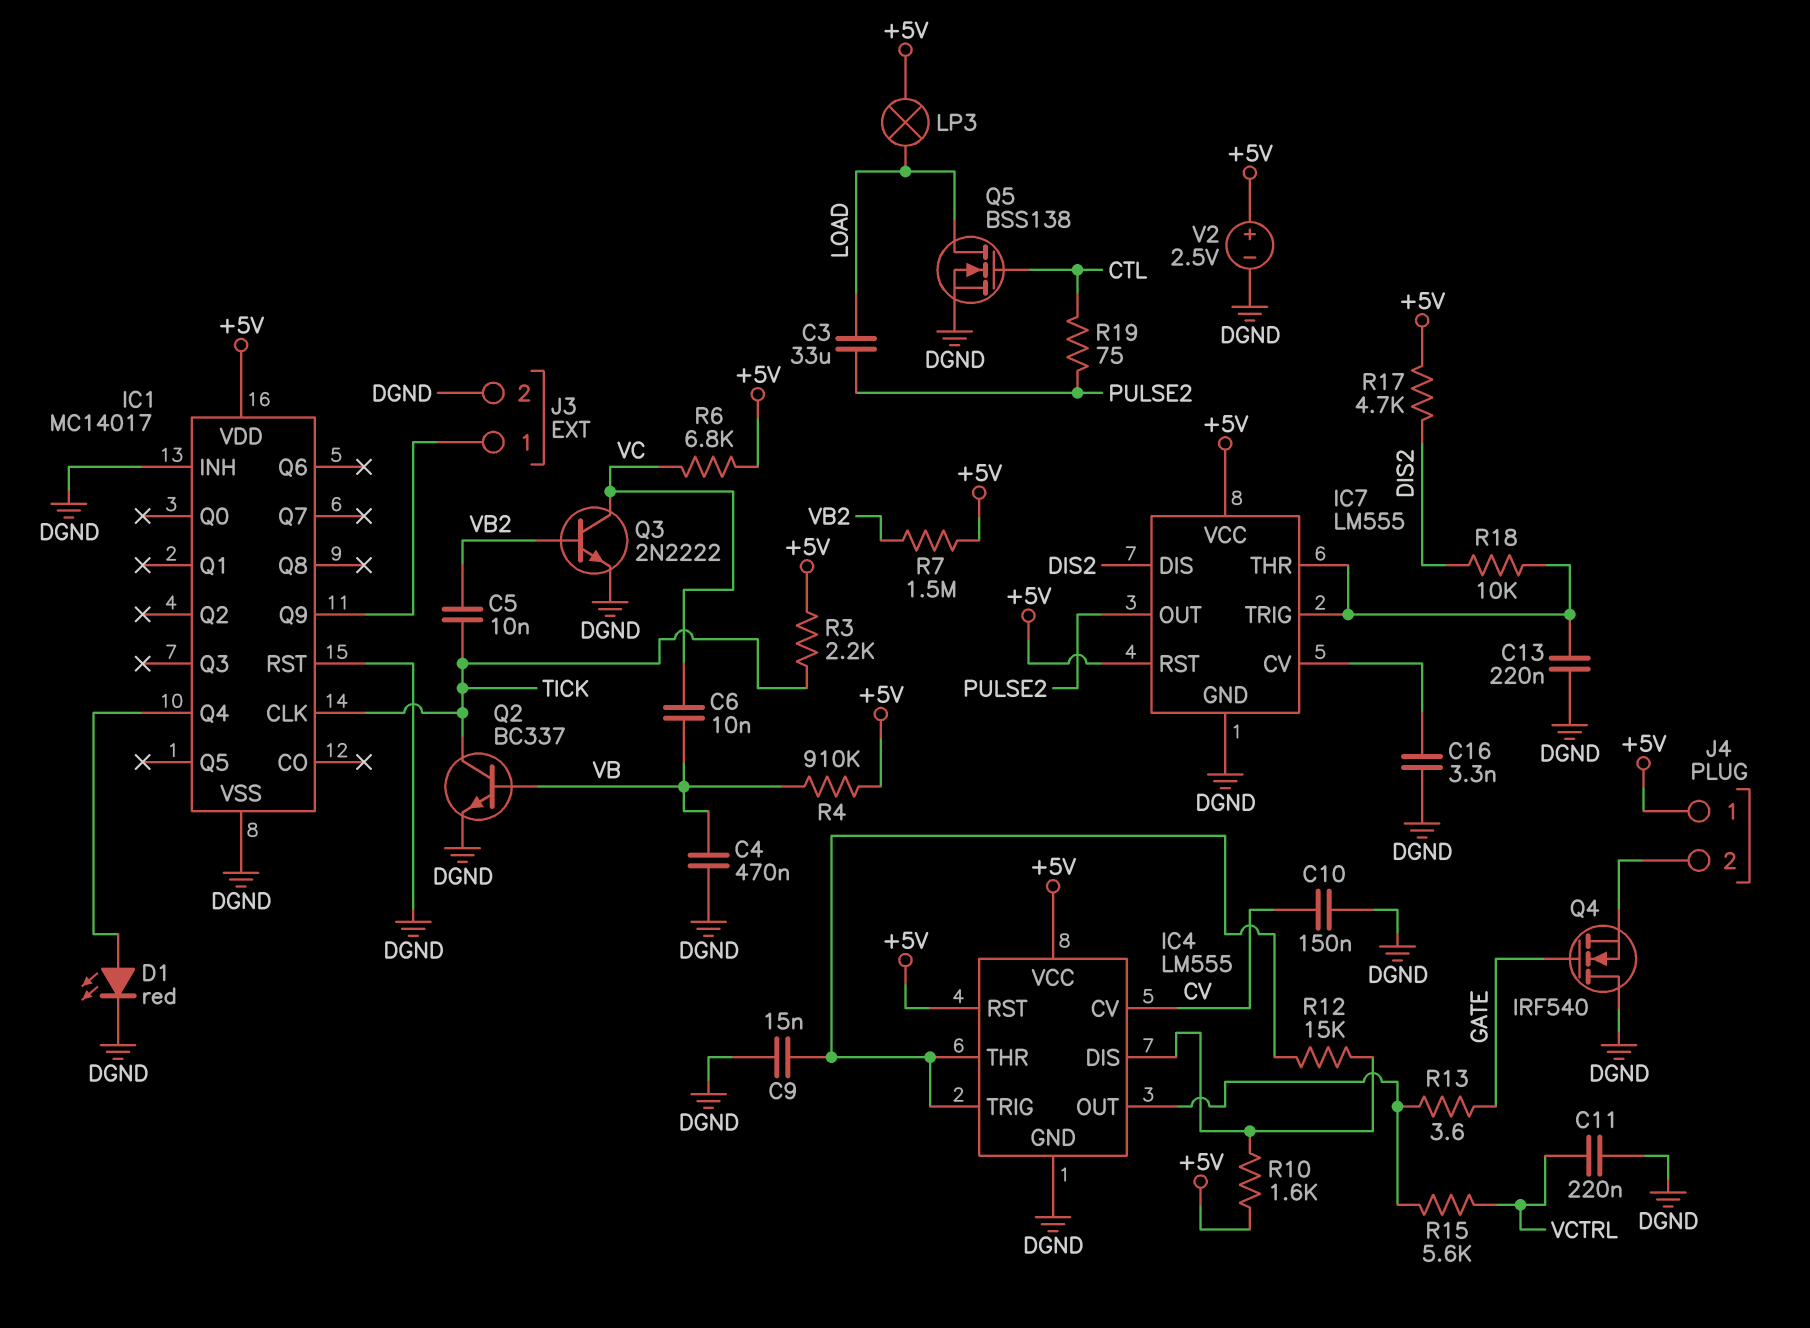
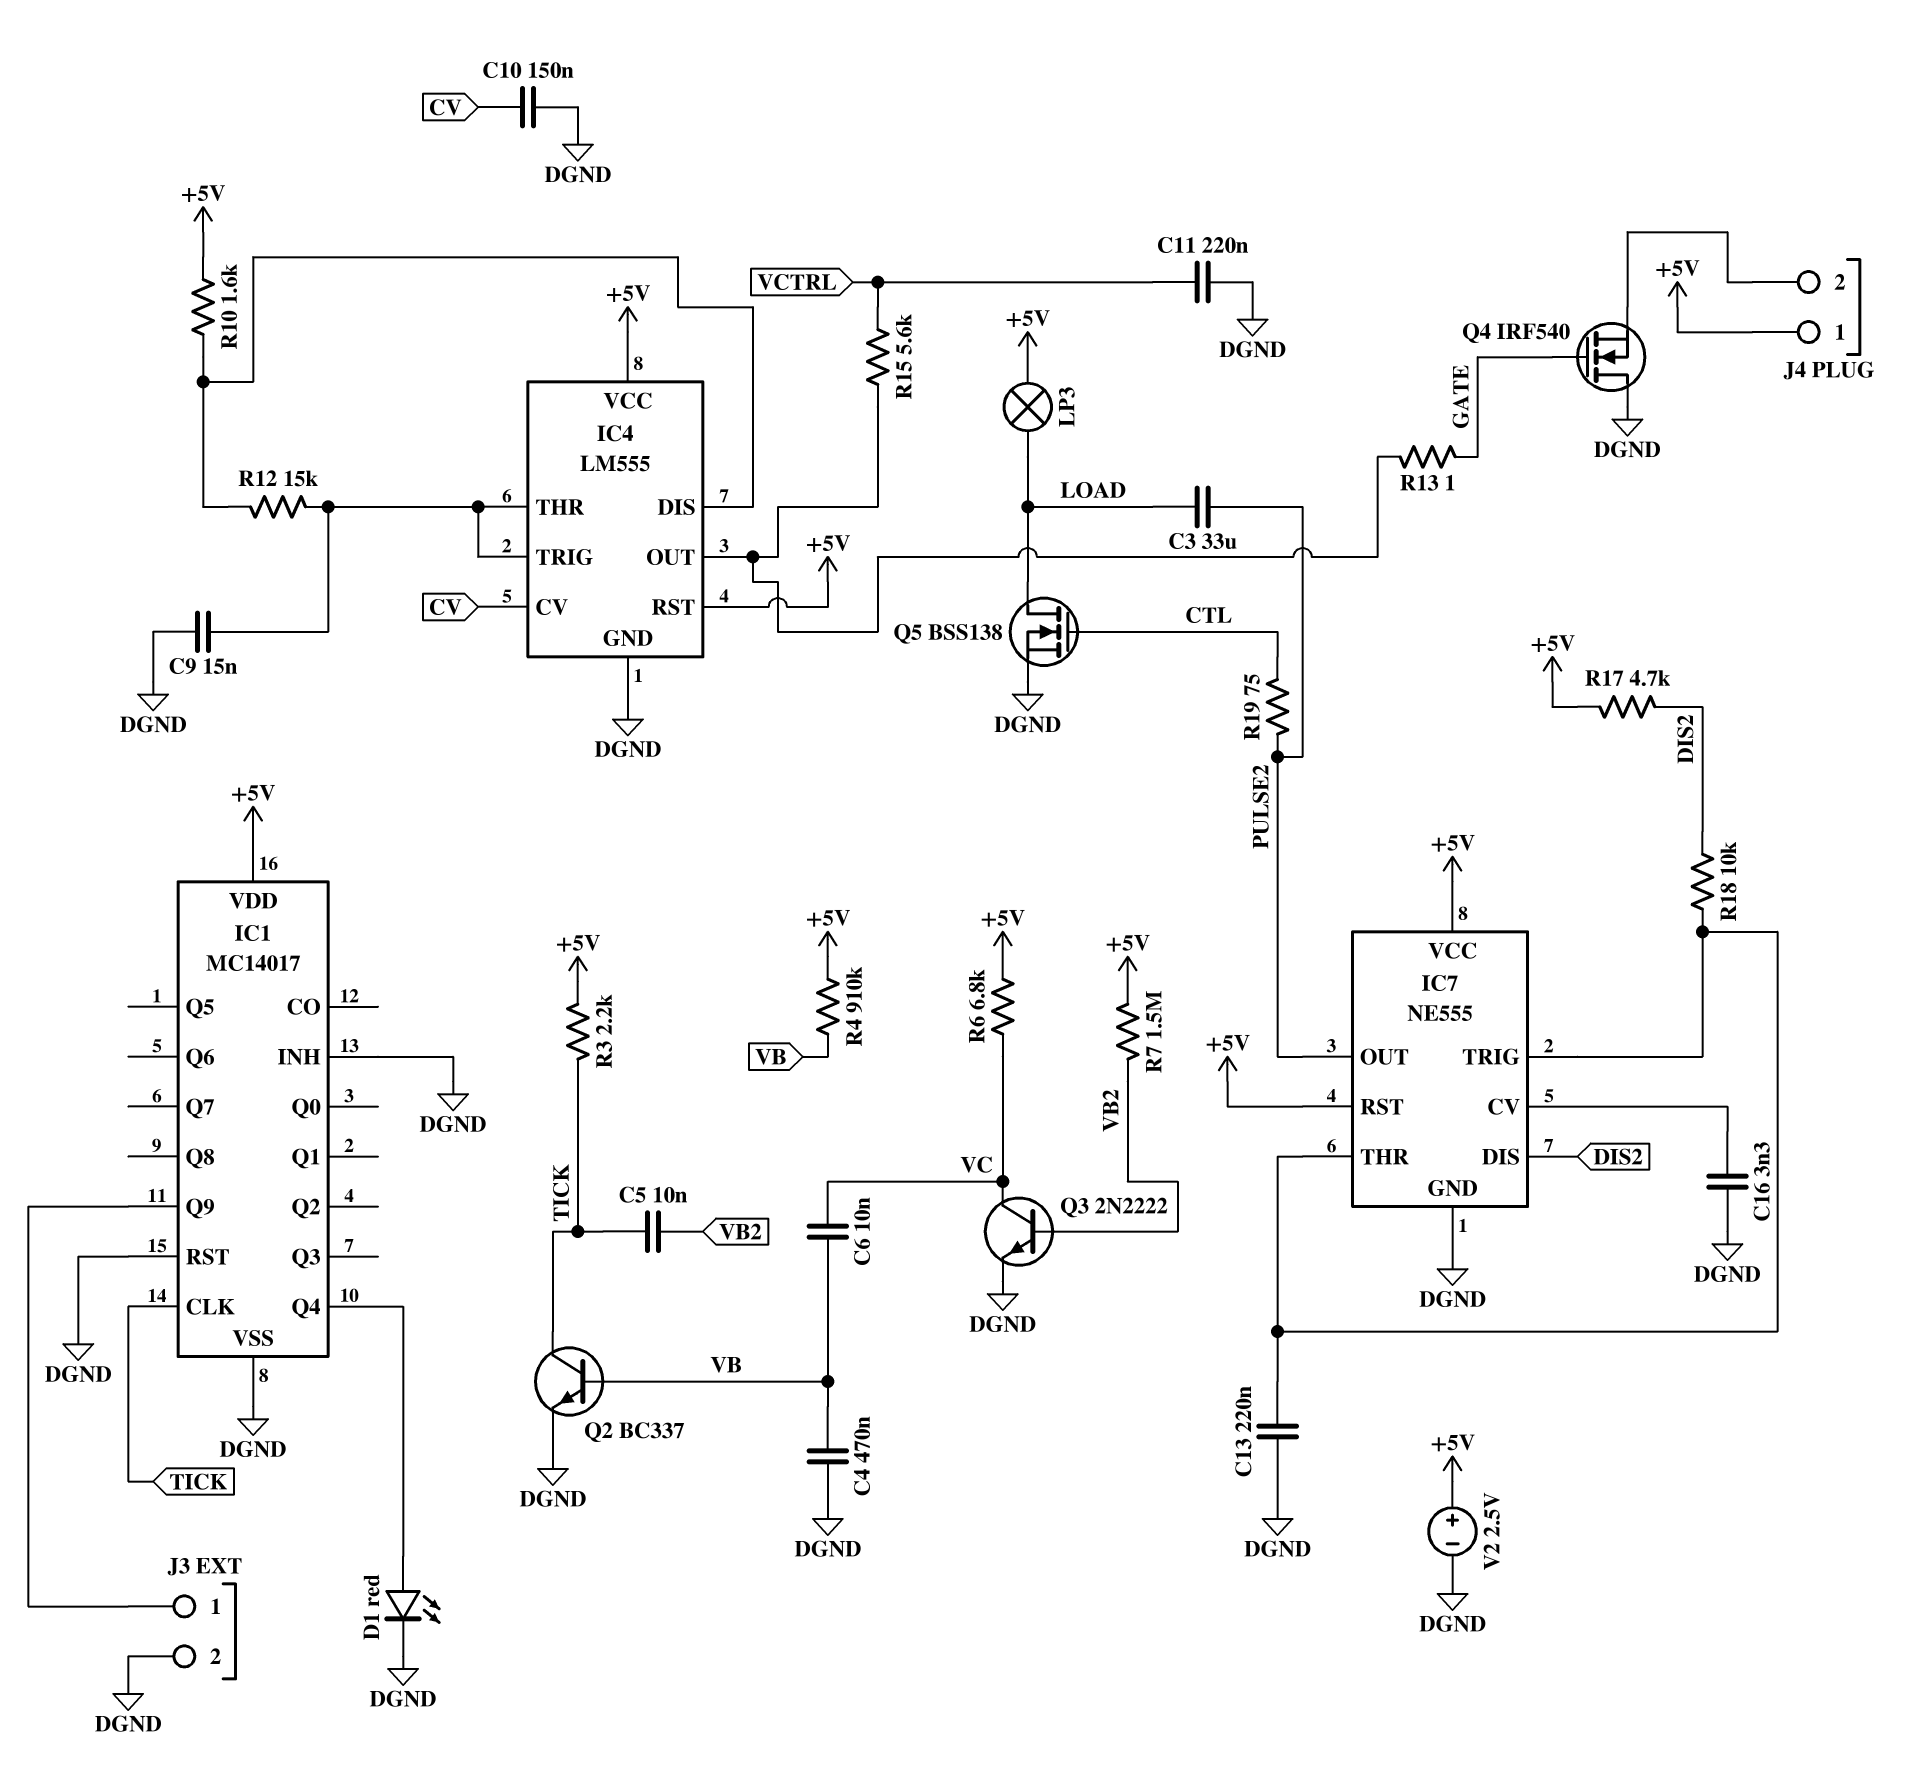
IC7: LM555 -> NE555
R13: 3.6 (GATE, IC4/OUT) -> 1 (GATE, IC4/OUT)

